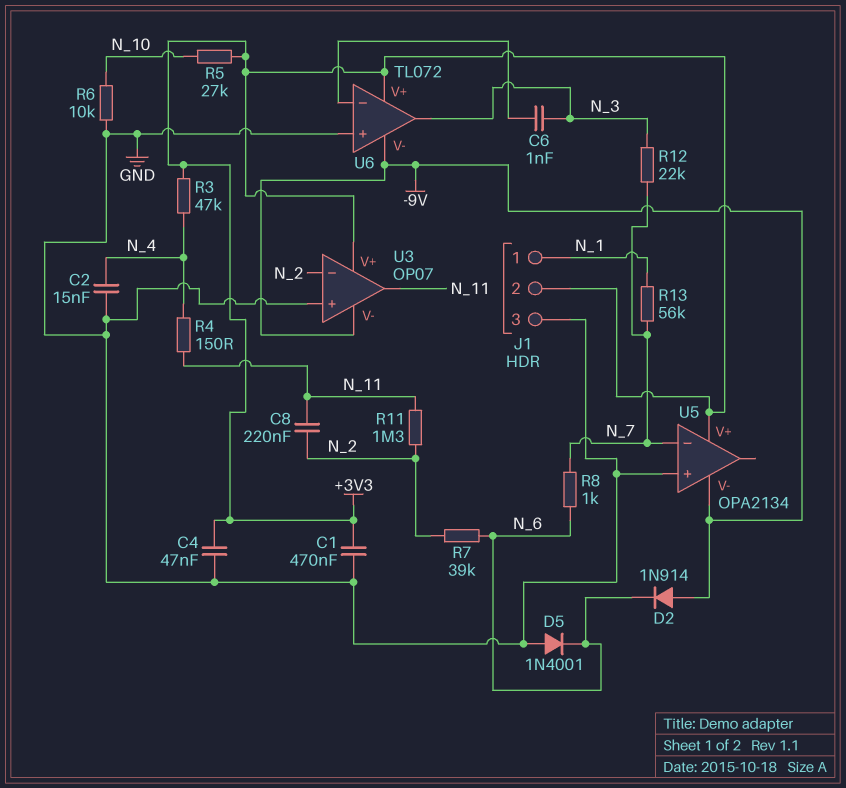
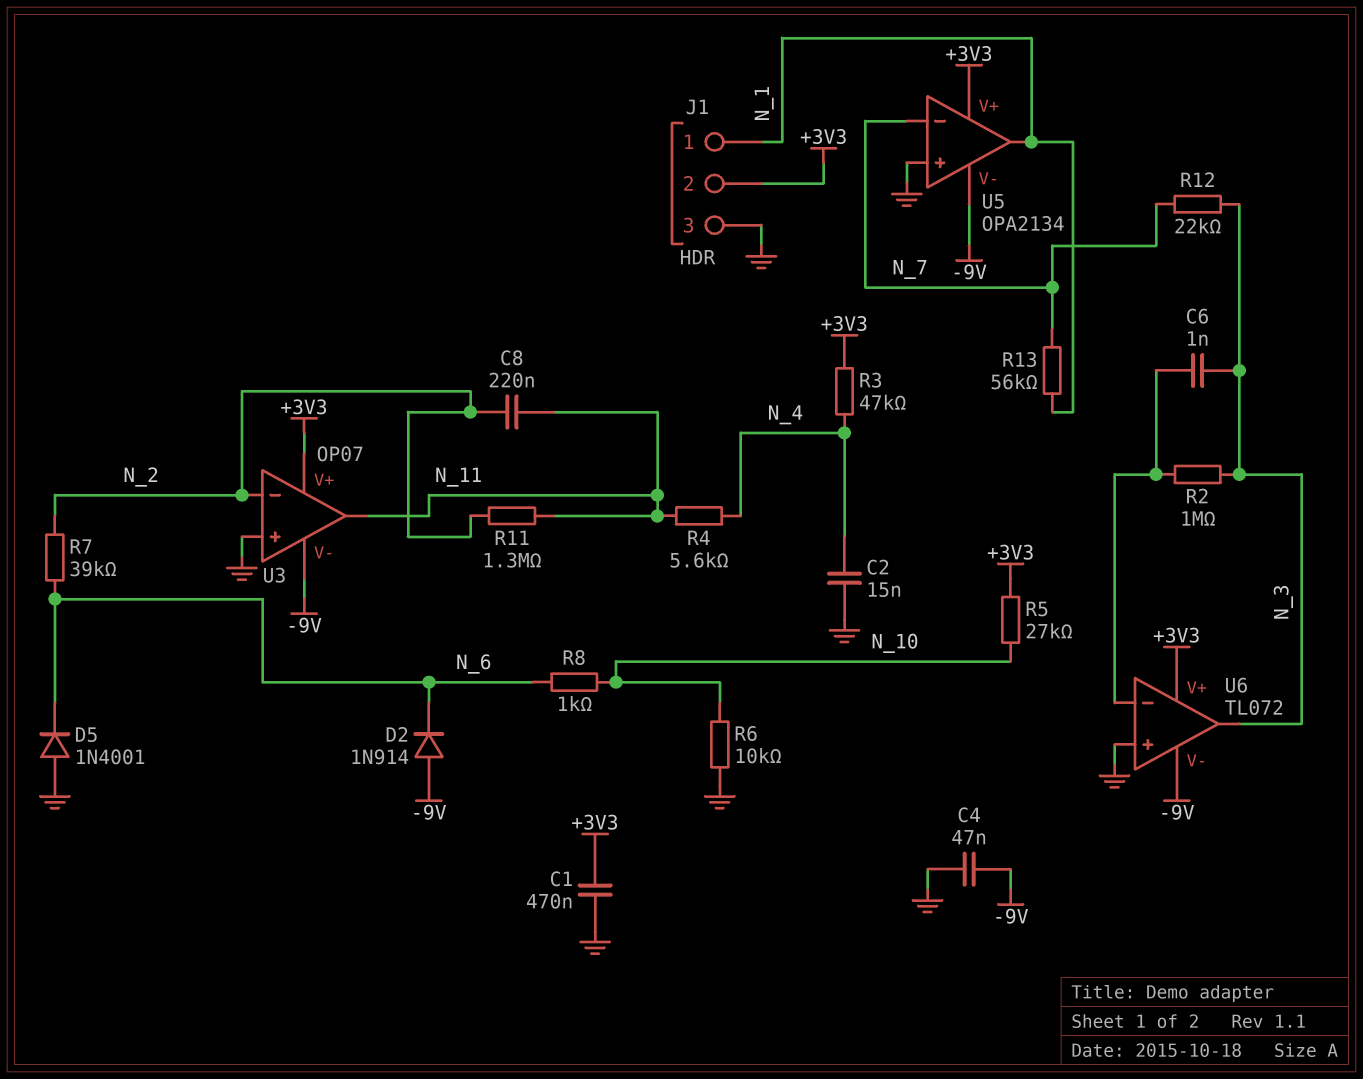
C4: 47nF (+3V3, GND) -> 47nF (-9V, GND)
R2: none -> 1M (N_3, U6/in-)
R4: 150 (N_4, N_11) -> 5.6k (N_4, N_11)
R8: 1k (N_6, N_7) -> 1k (N_6, N_10)
U5 pin out: none -> N_1

